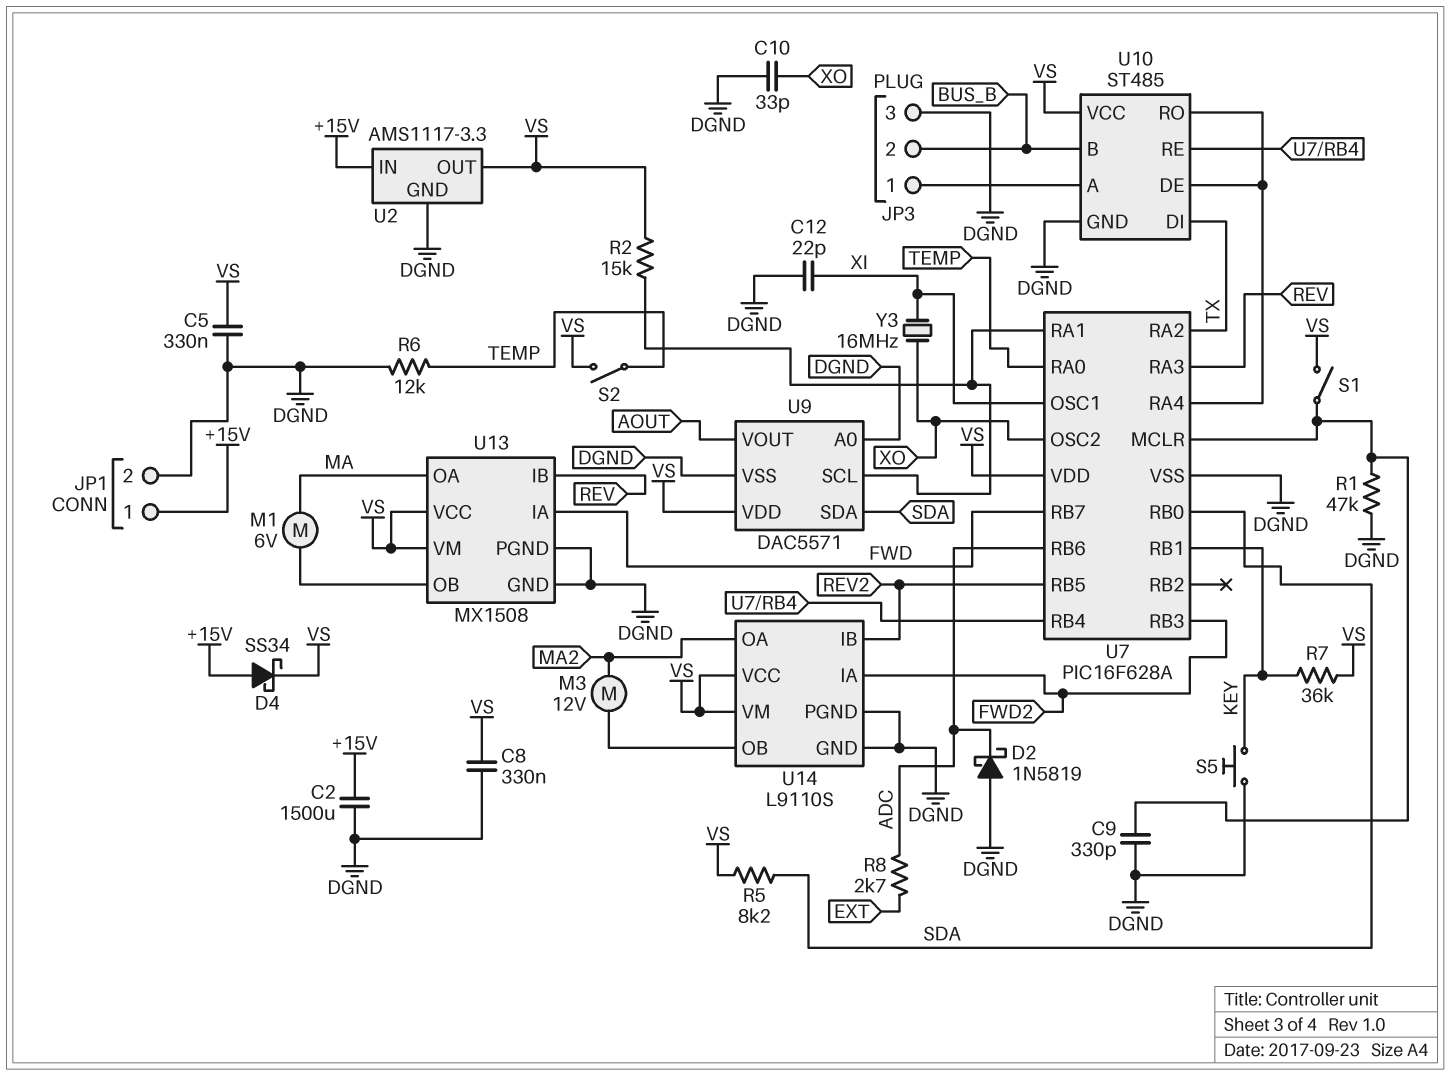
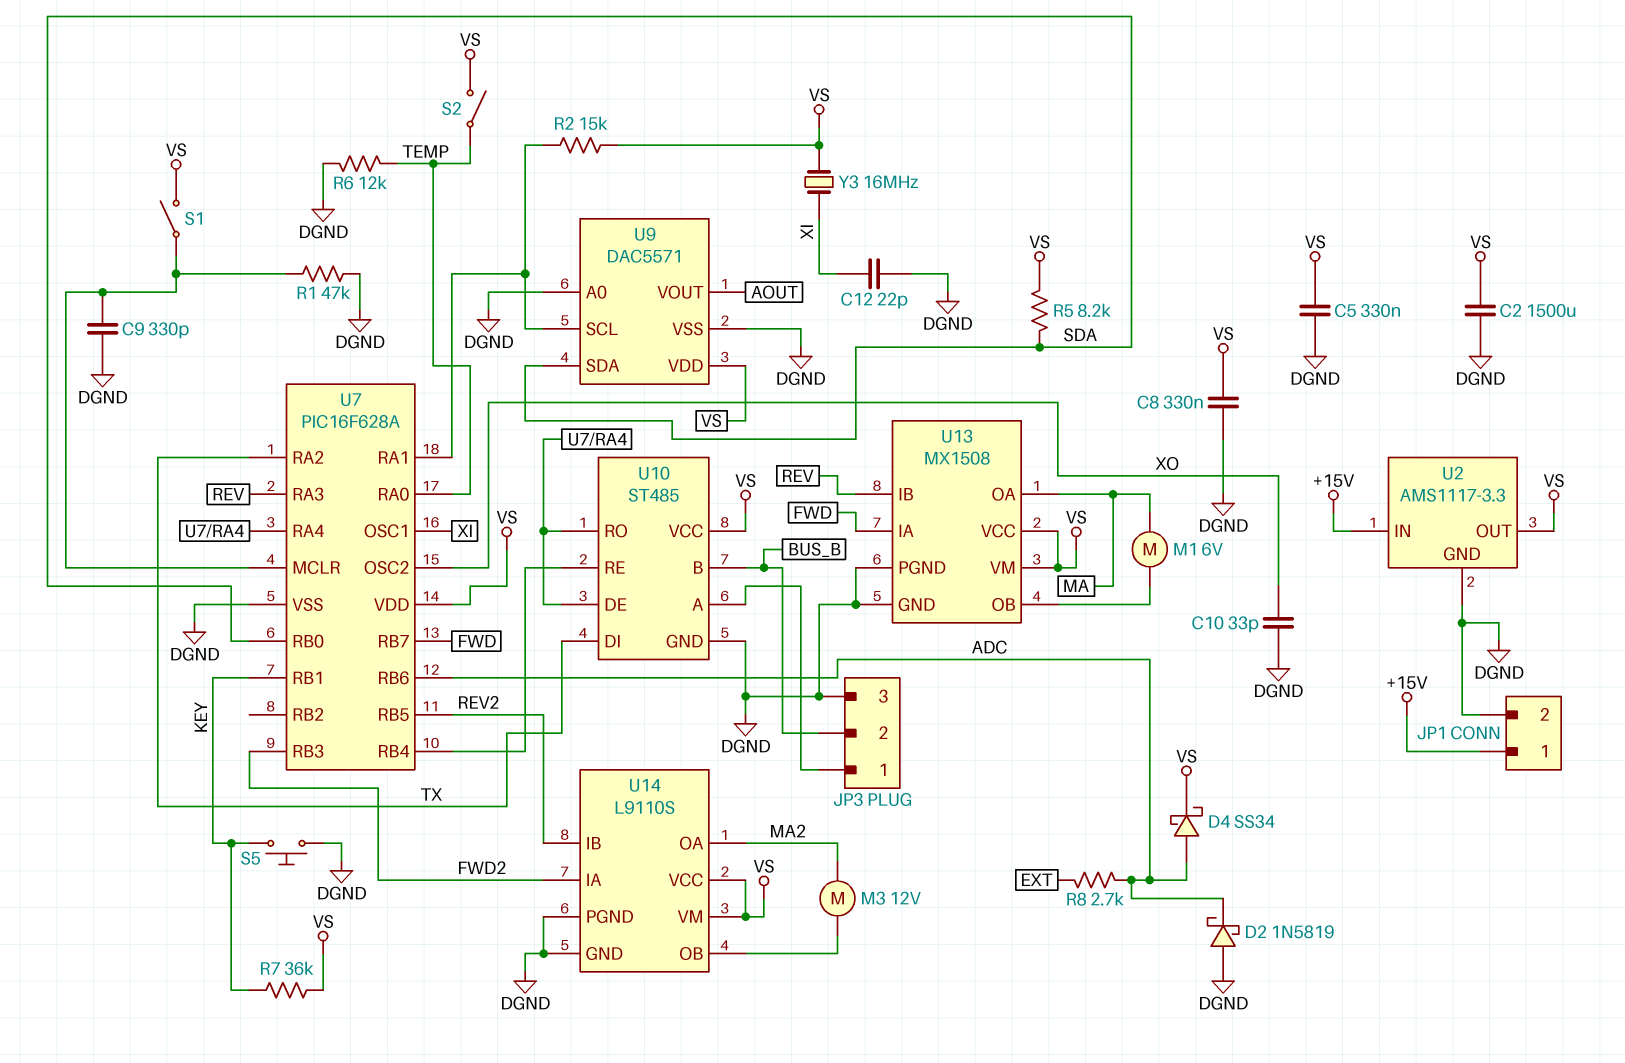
C2: 1500uF (+15V, DGND) -> 1500uF (DGND, VS)
D4: schottky SS34 (A +15V, K VS) -> schottky SS34 (A ADC, K VS)
Y3: 16MHz (XI, XO) -> 16MHz (VS, XI)

